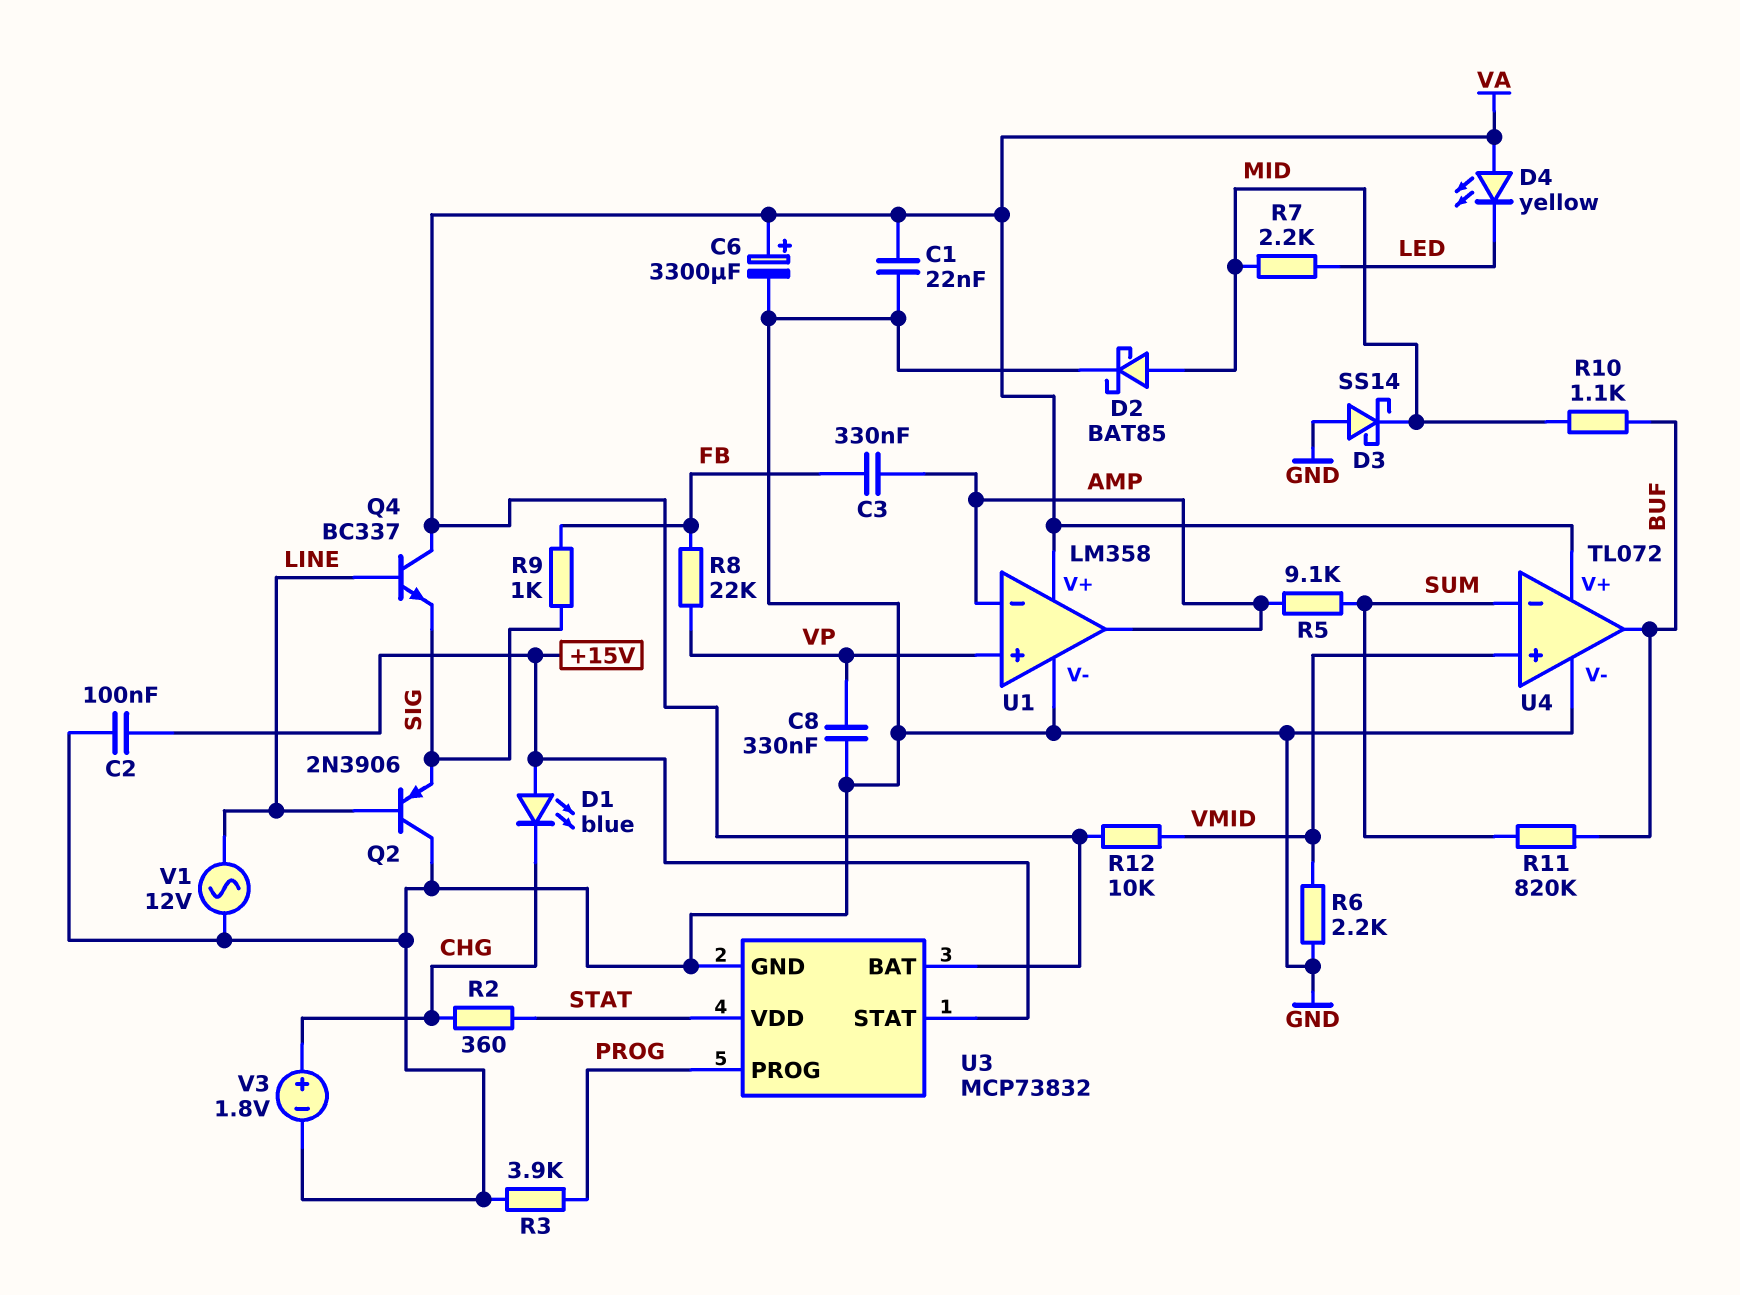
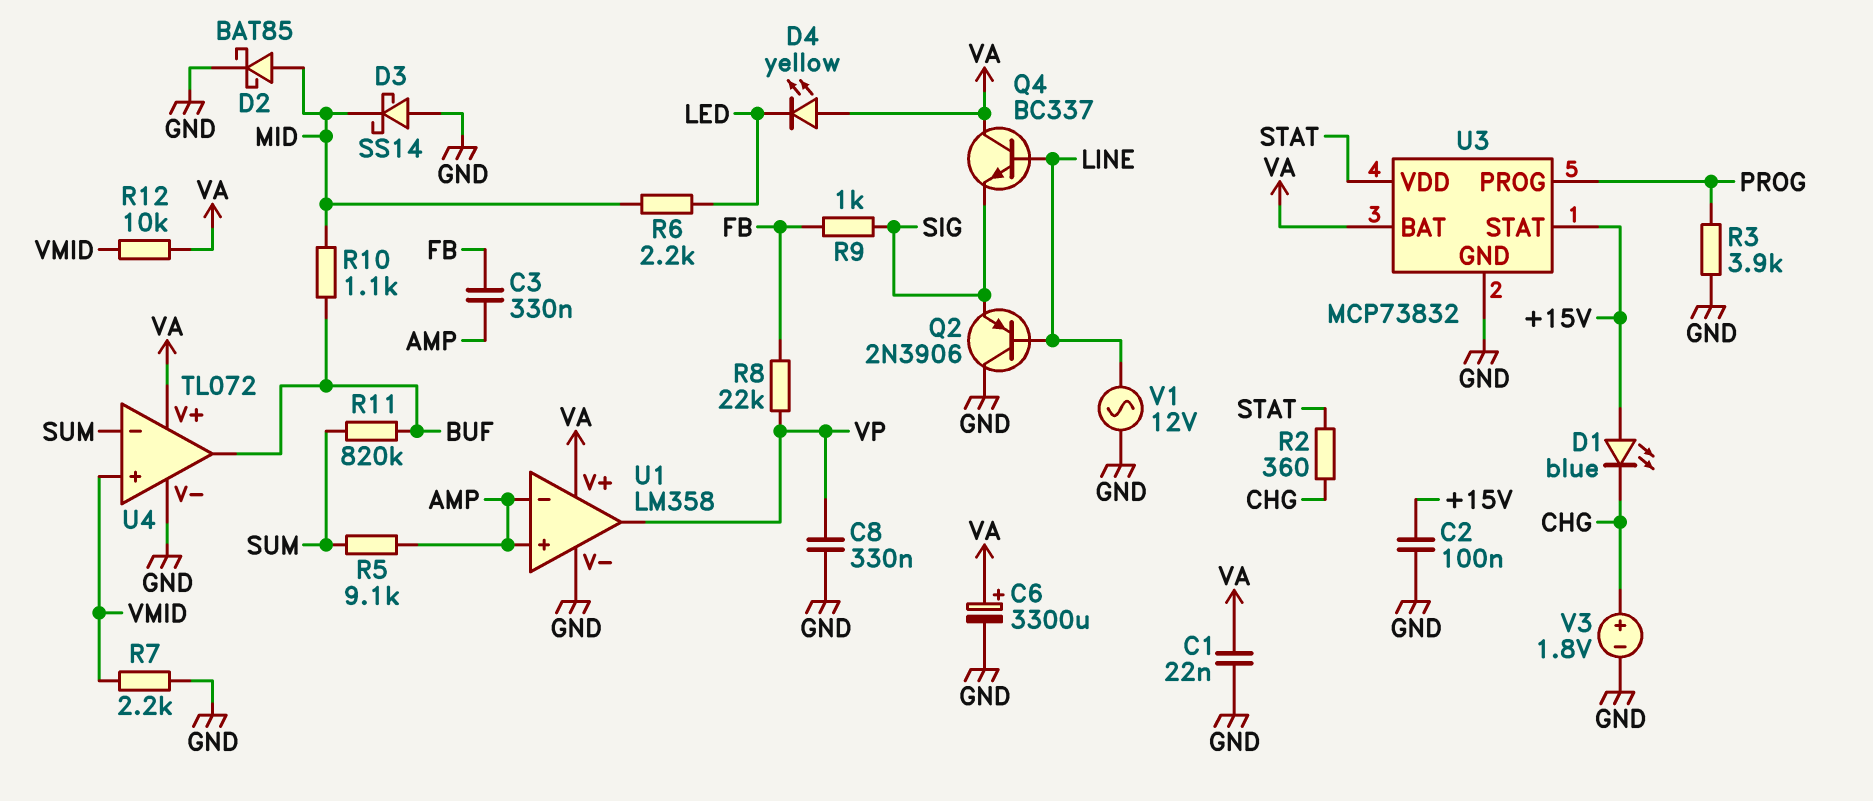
R6: 2.2k (GND, VMID) -> 2.2k (LED, MID)
R7: 2.2k (LED, MID) -> 2.2k (GND, VMID)
U1 pin in+: VP -> AMP
U1 pin out: AMP -> VP

